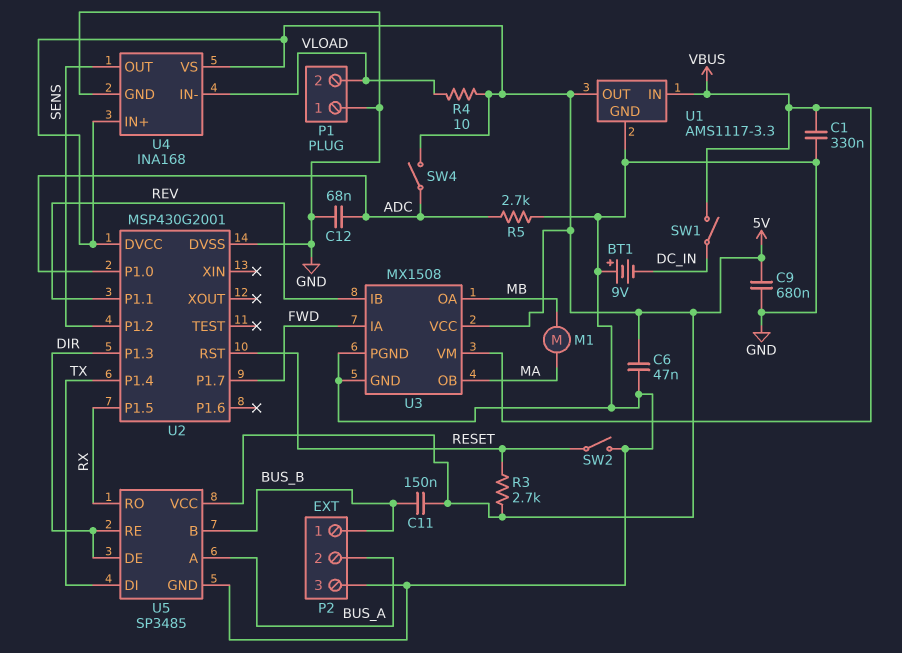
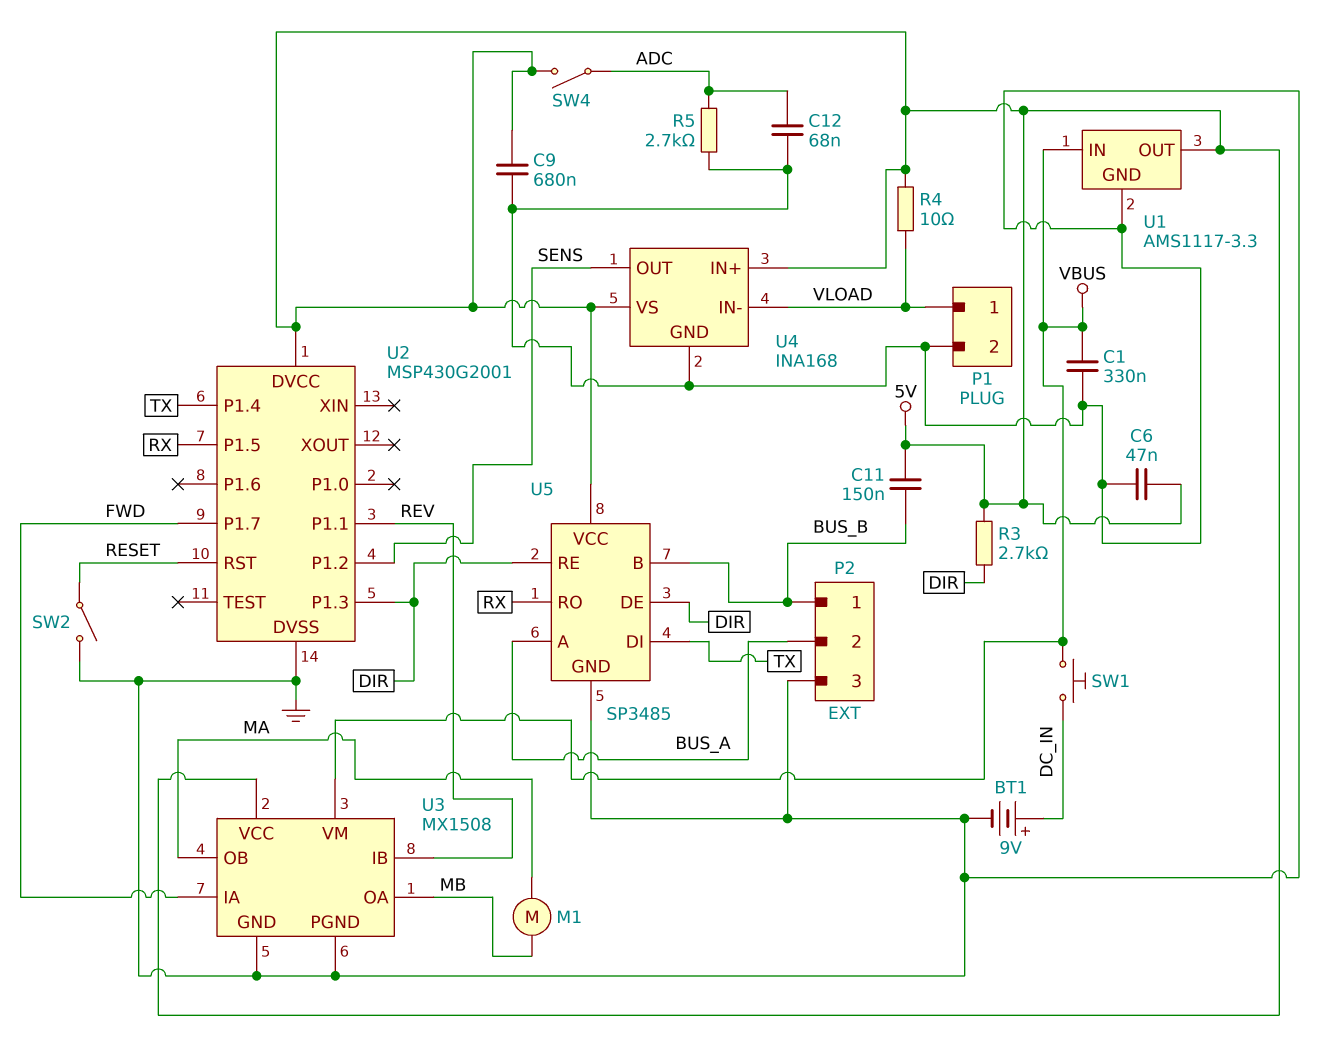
BT1: 9V (plus GND, minus DC_IN) -> 9V (plus DC_IN, minus GND)
P1 pin 1: GND -> VLOAD
P1 pin 2: VLOAD -> GND
R3: 2.7k (5V, RESET) -> 2.7k (5V, DIR)
SW1: switch (DC_IN, VBUS) -> button (DC_IN, VBUS)
U2 pin P1.0: ADC -> none

